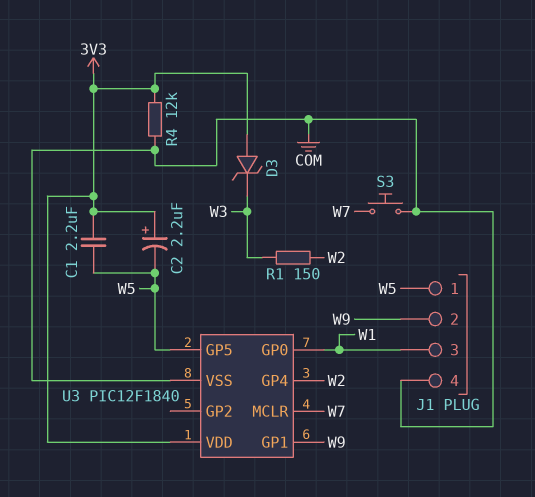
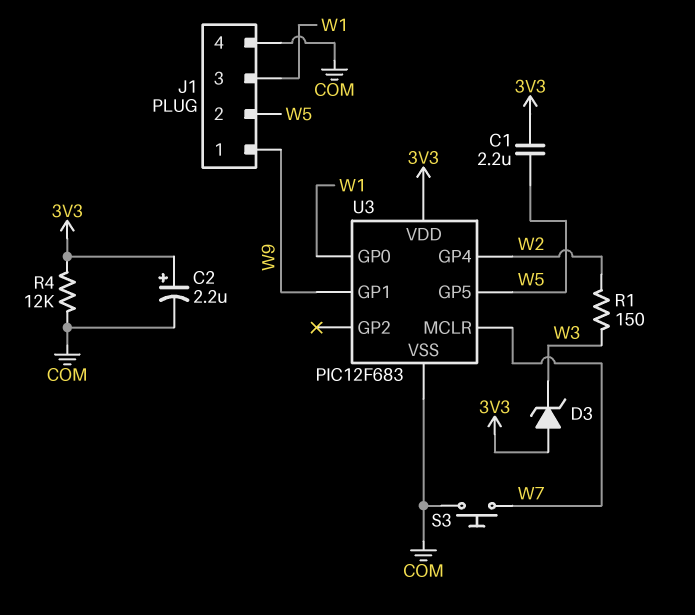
C2: 2.2uF (plus 3V3, minus W5) -> 2.2uF (plus 3V3, minus COM)
J1 pin 1: W5 -> W9
J1 pin 2: W9 -> W5
U3: PIC12F1840 -> PIC12F683

